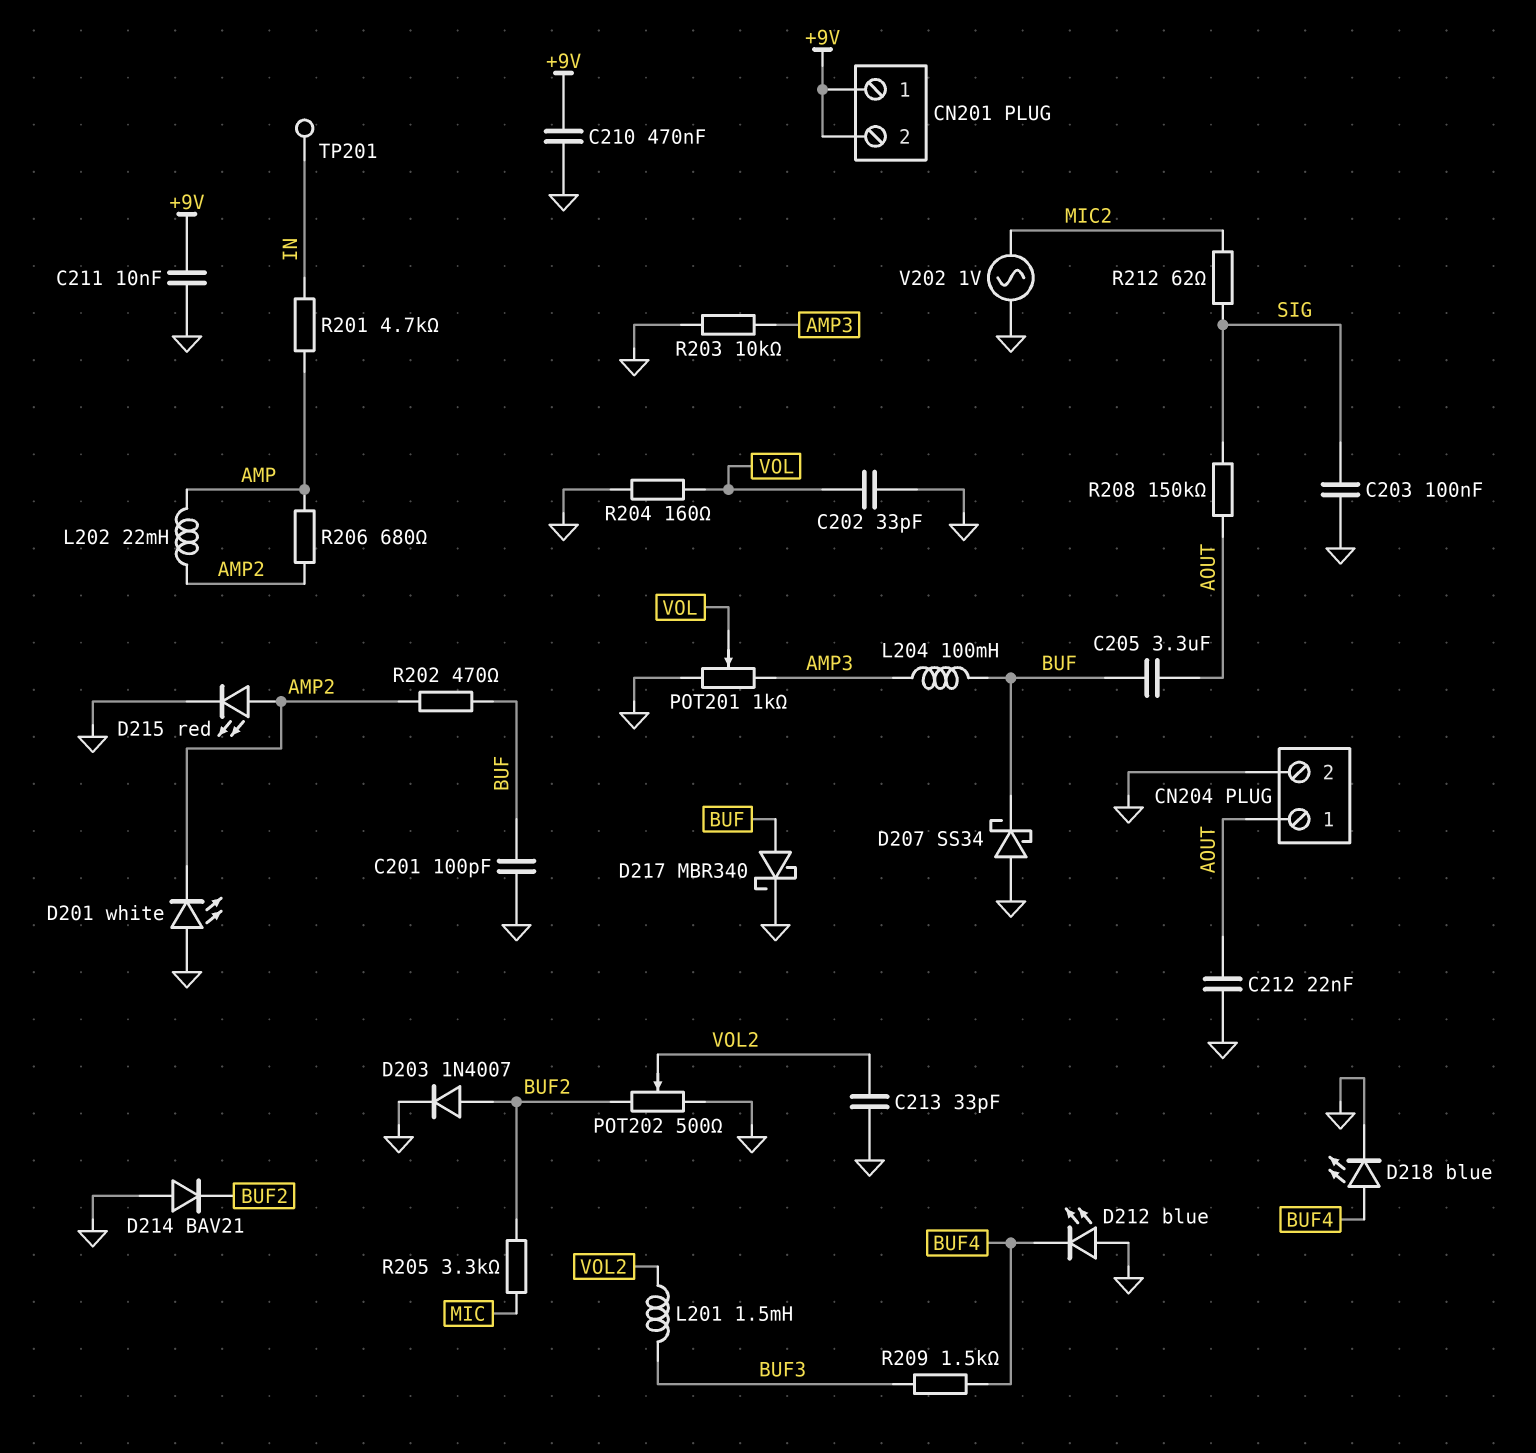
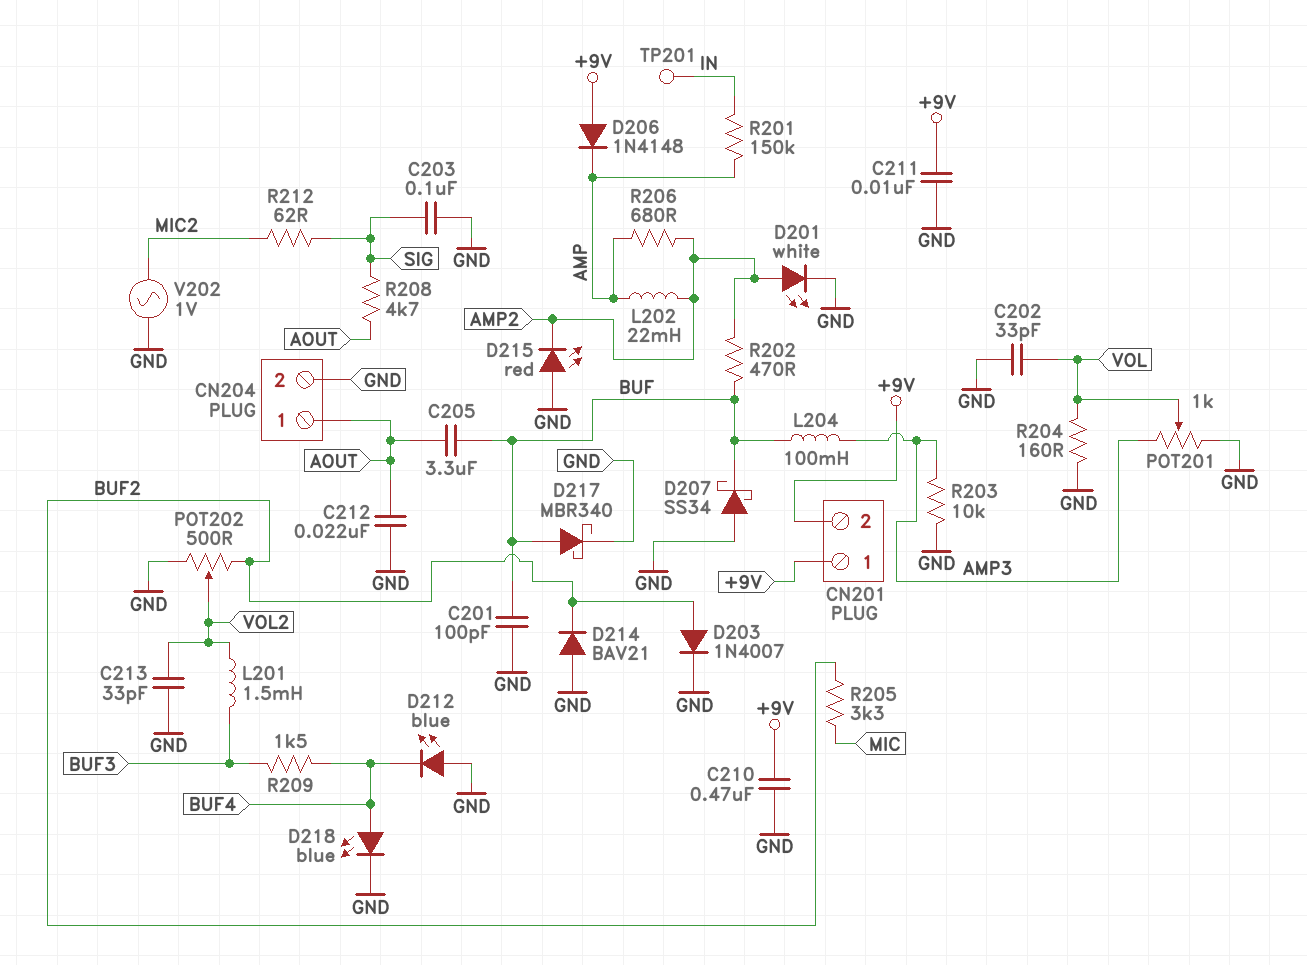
D201: LED white (A GND, K AMP2) -> LED white (A AMP2, K GND)
D206: none -> diode 1N4148 (A +9V, K AMP)
D215: LED red (A AMP2, K GND) -> LED red (A GND, K AMP2)
R201: 4.7k (AMP, IN) -> 150k (AMP, IN)
R208: 150k (AOUT, SIG) -> 4.7k (AOUT, SIG)

